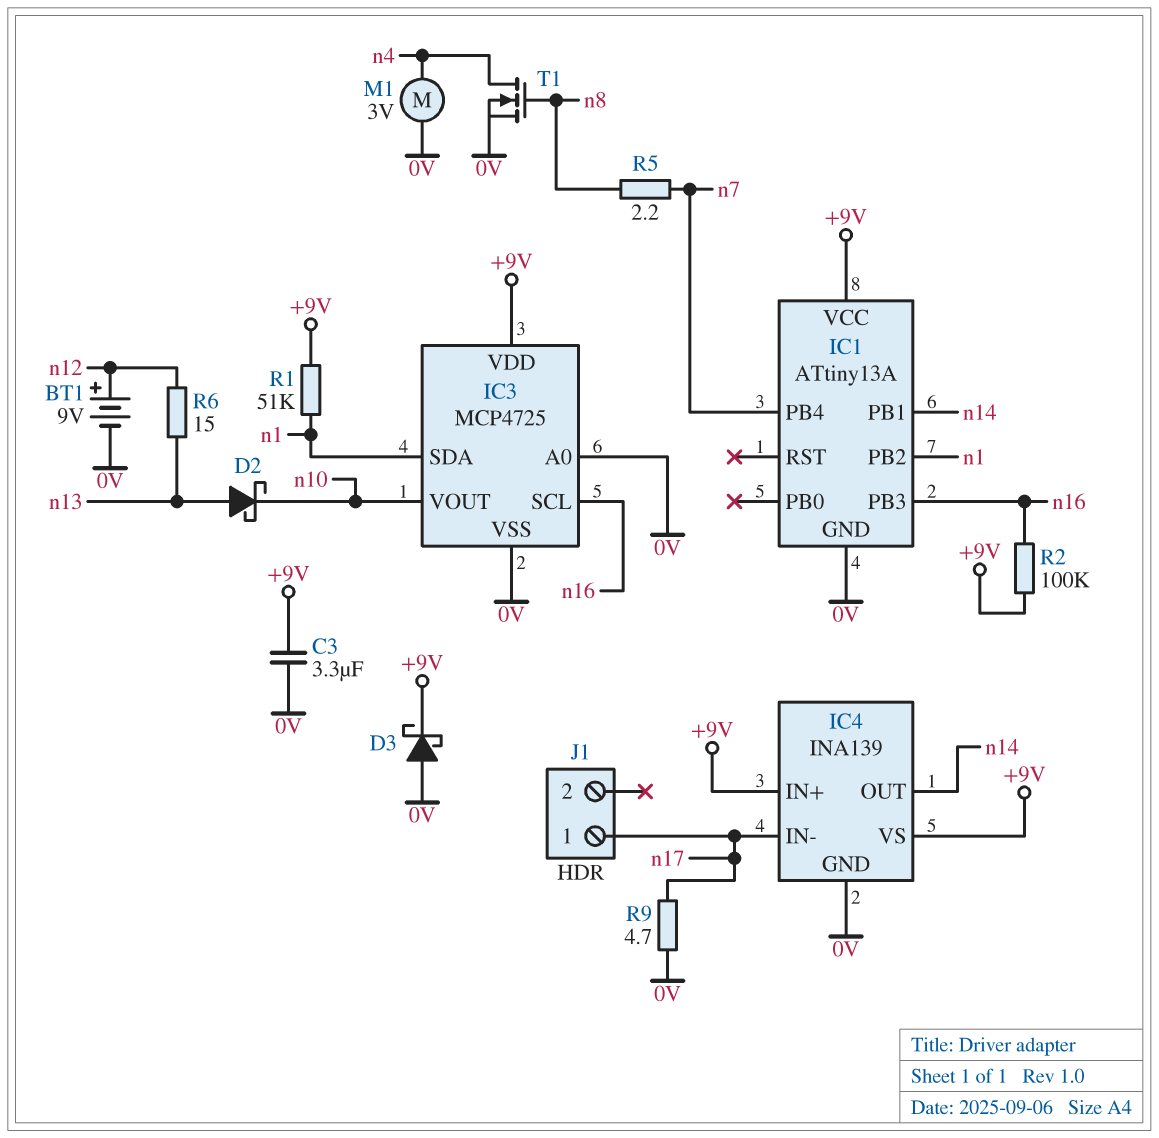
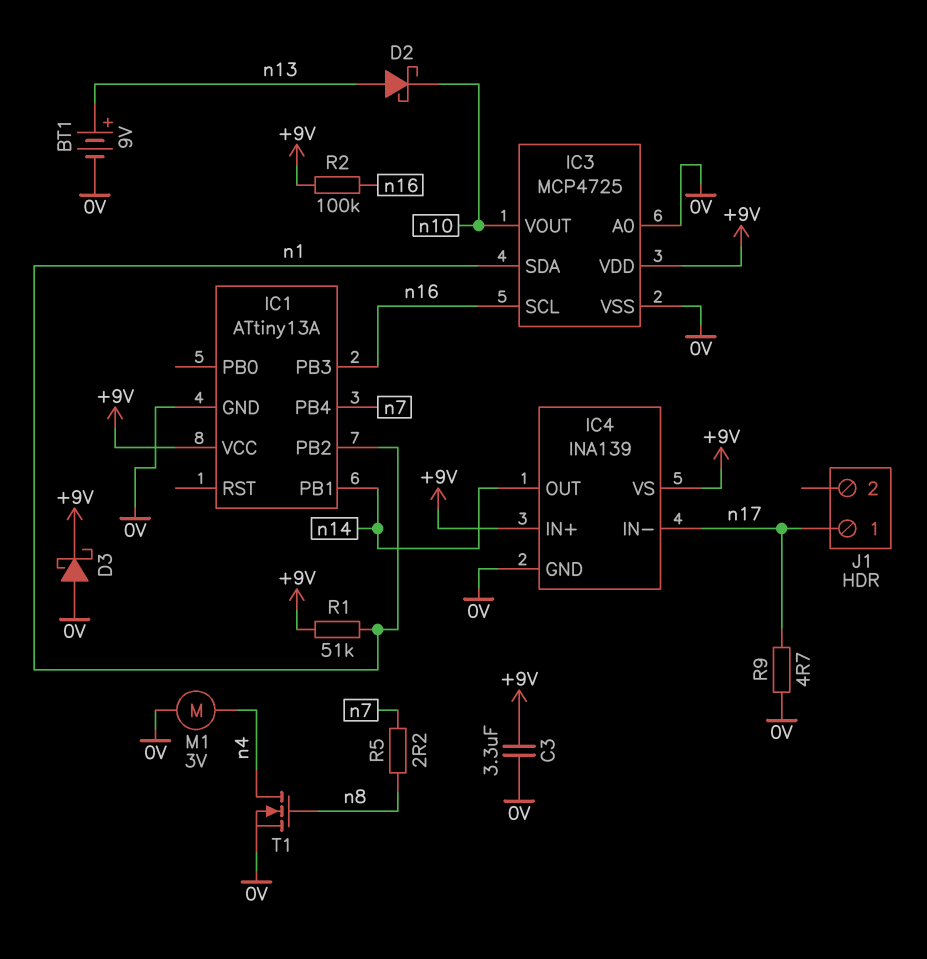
BT1: 9V (plus n12, minus 0V) -> 9V (plus n13, minus 0V)
R6: 15 (n12, n13) -> none

